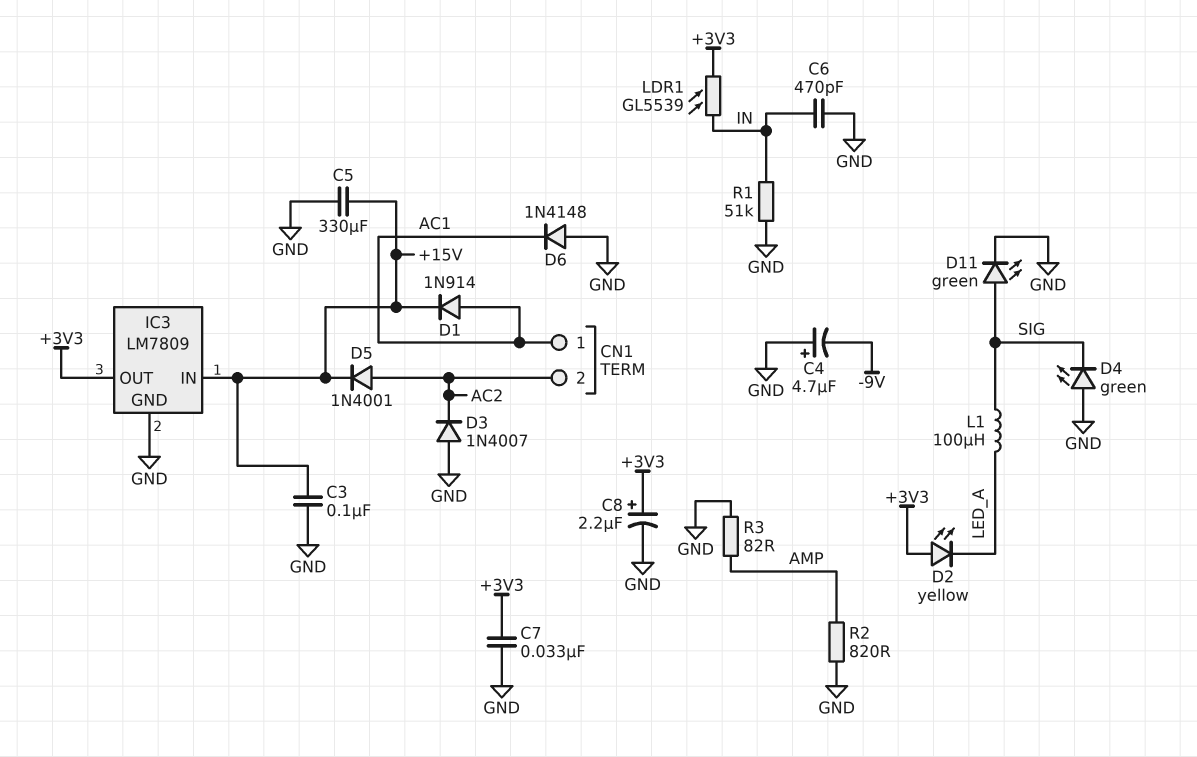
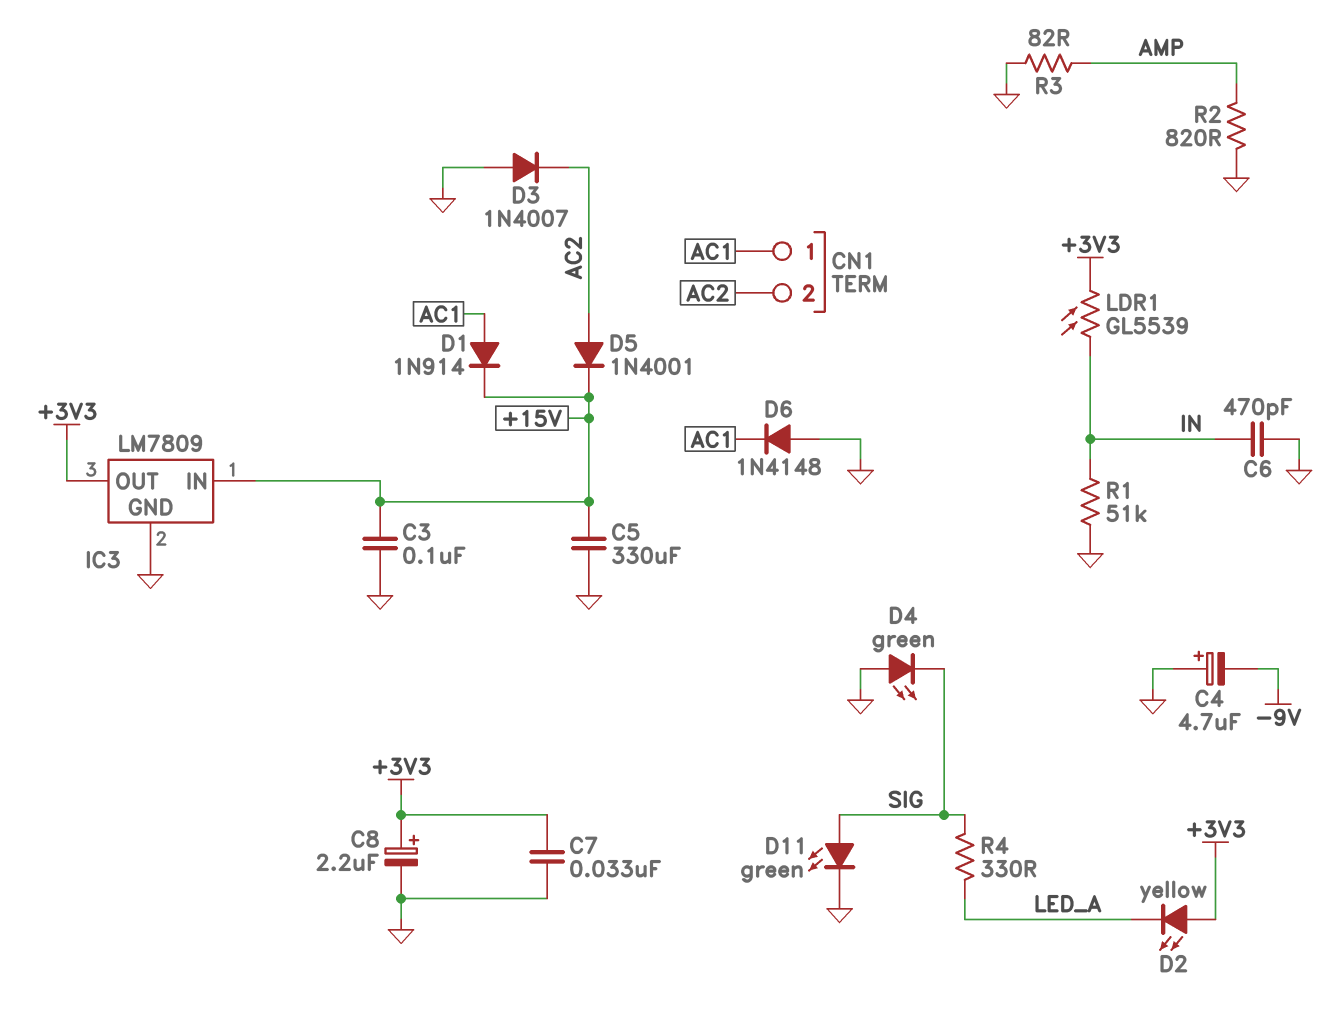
L1: 100uH (LED_A, SIG) -> none
R4: none -> 330 (LED_A, SIG)

